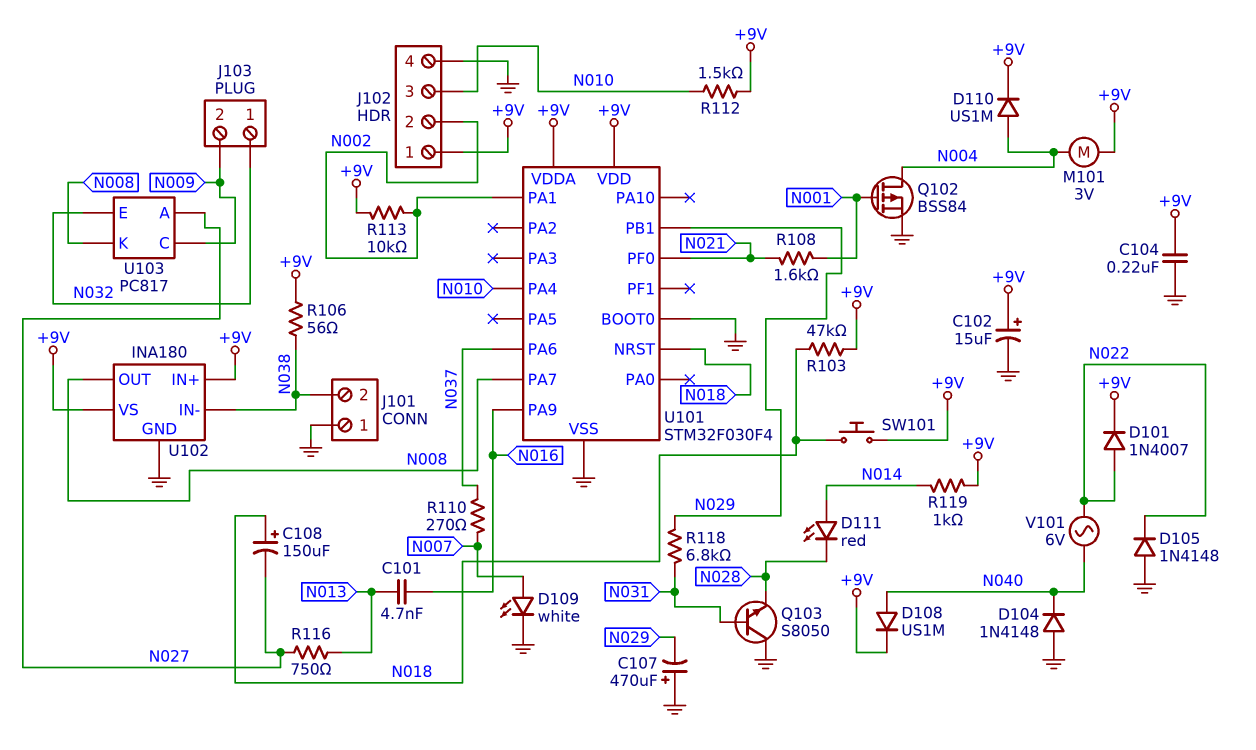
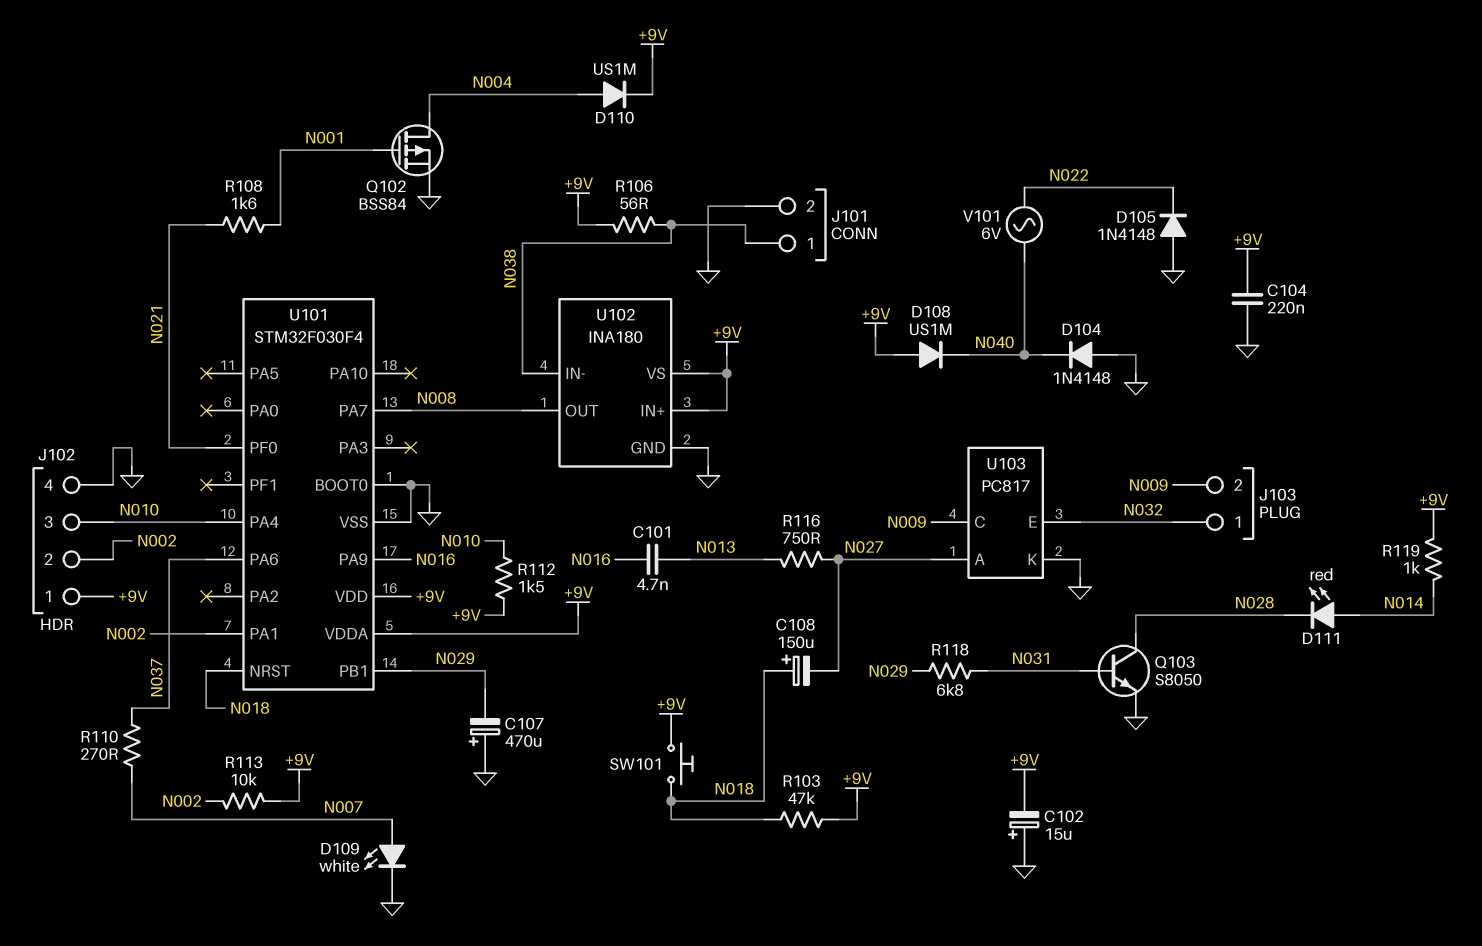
C102: 15uF (plus +9V, minus GND) -> 15uF (plus GND, minus +9V)
D101: diode 1N4007 (A N022, K +9V) -> none
D108: diode US1M (A N040, K +9V) -> diode US1M (A +9V, K N040)
J101 pin 1: GND -> N038
J101 pin 2: N038 -> GND
M101: motor 3V (+9V, N004) -> none
Q103: NPN S8050 (B N031, C GND, E N028) -> NPN S8050 (B N031, C N028, E GND)
U103 pin K: N008 -> GND

